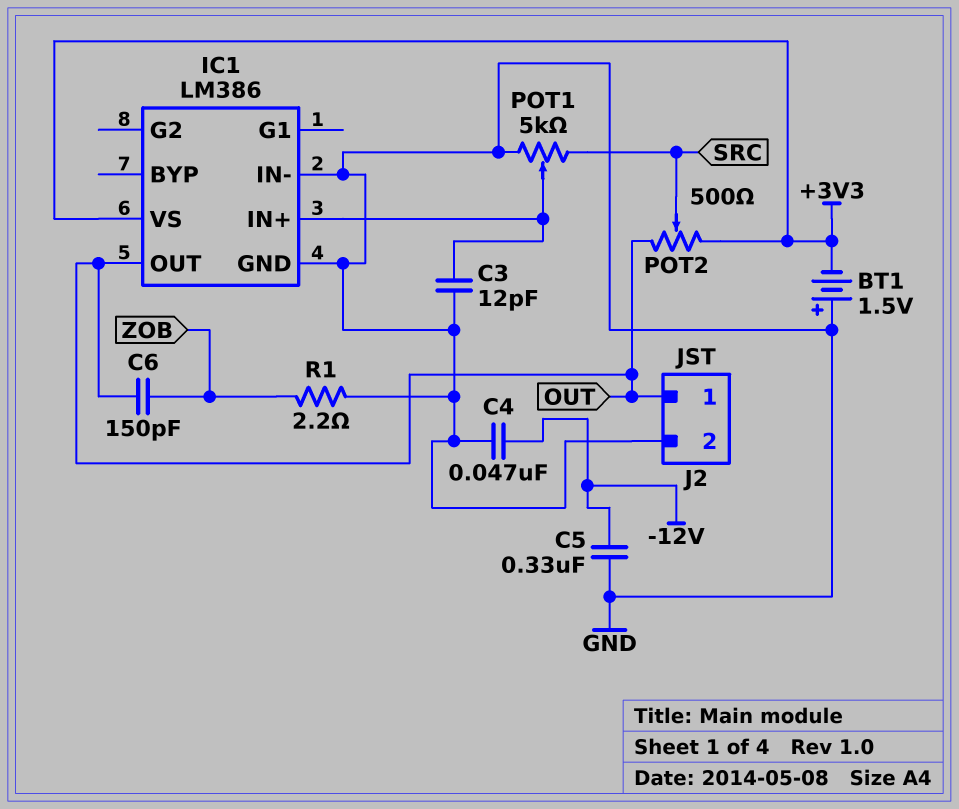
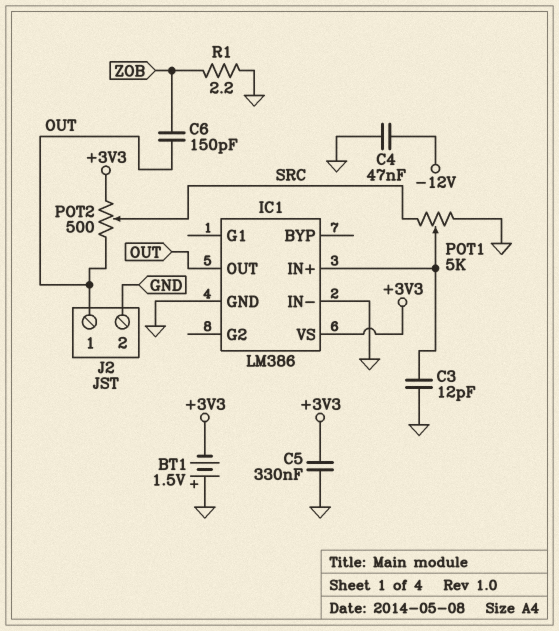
C5: 330nF (-12V, GND) -> 330nF (+3V3, GND)

